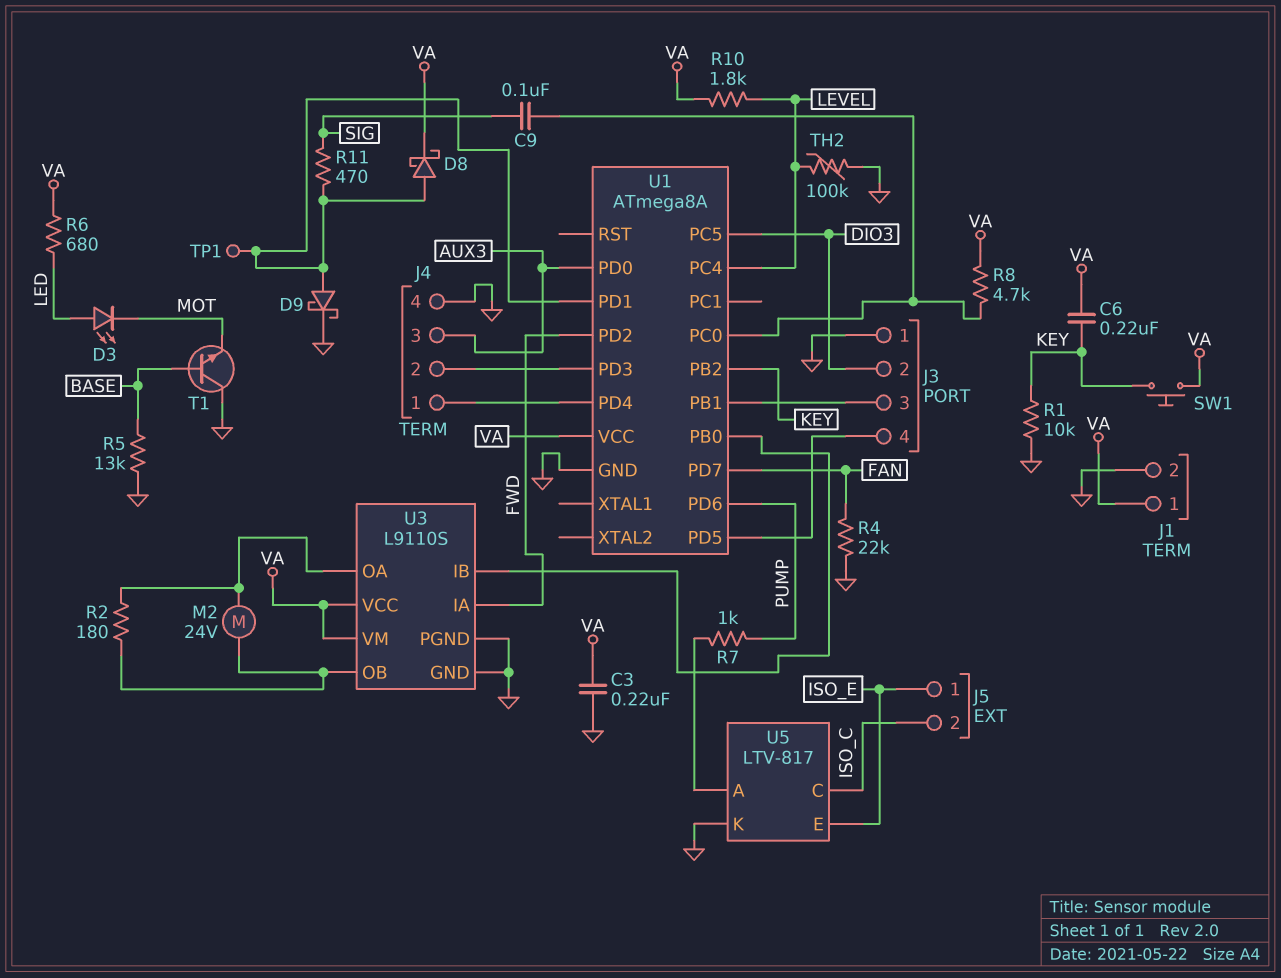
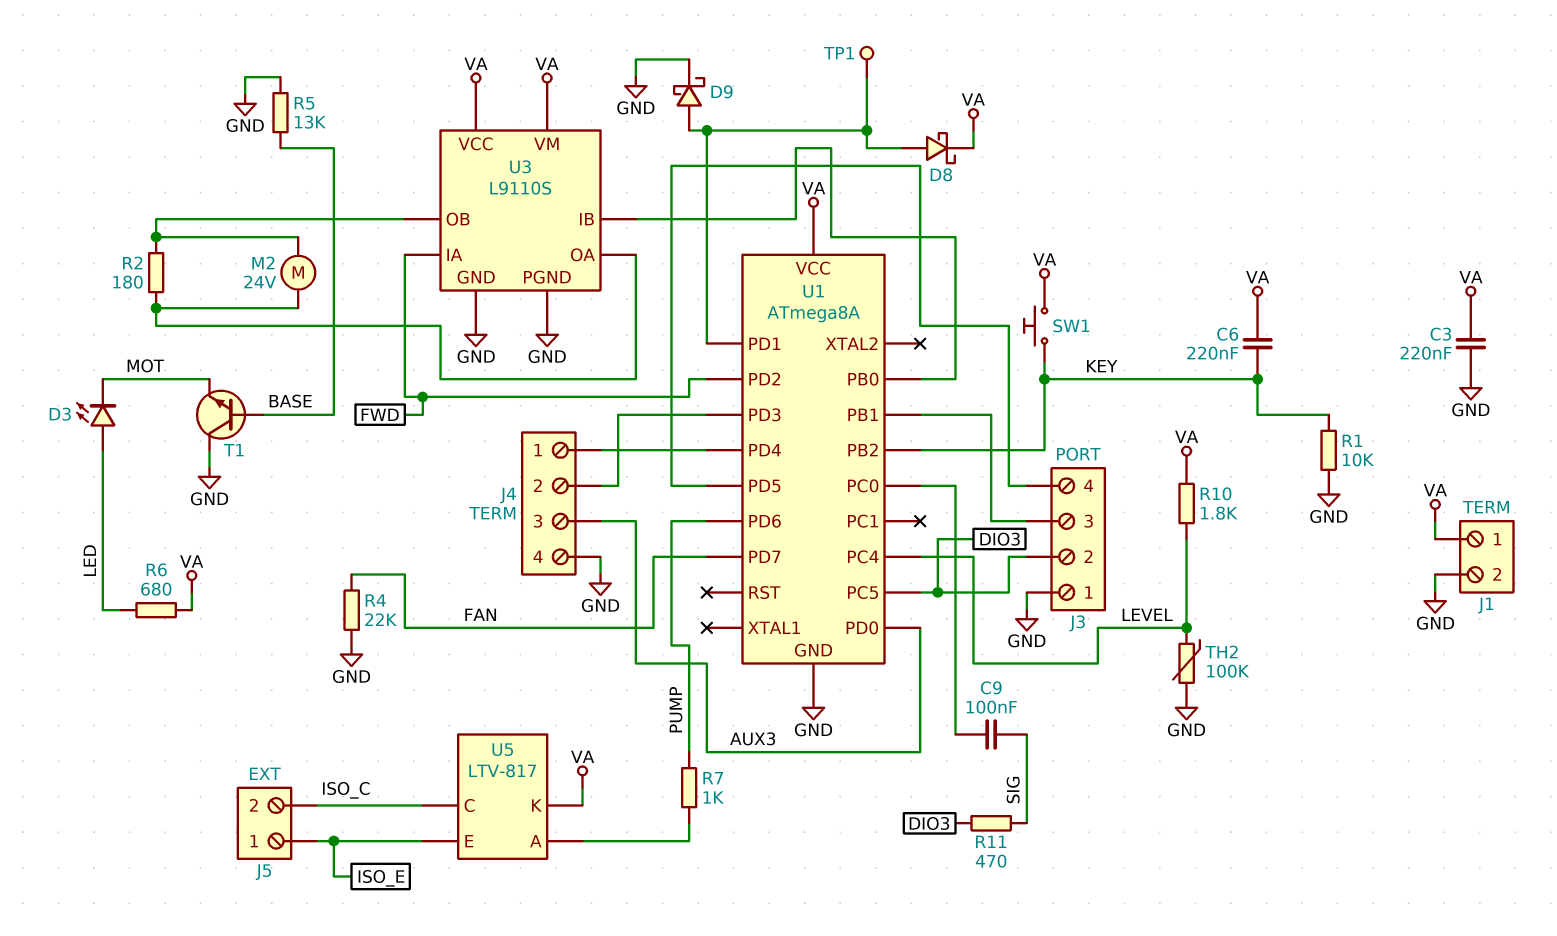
R8: 4.7k (U1/PC0, VA) -> none
R11: 470 (SIG, U1/PD1) -> 470 (DIO3, SIG)
U5 pin K: GND -> VA

